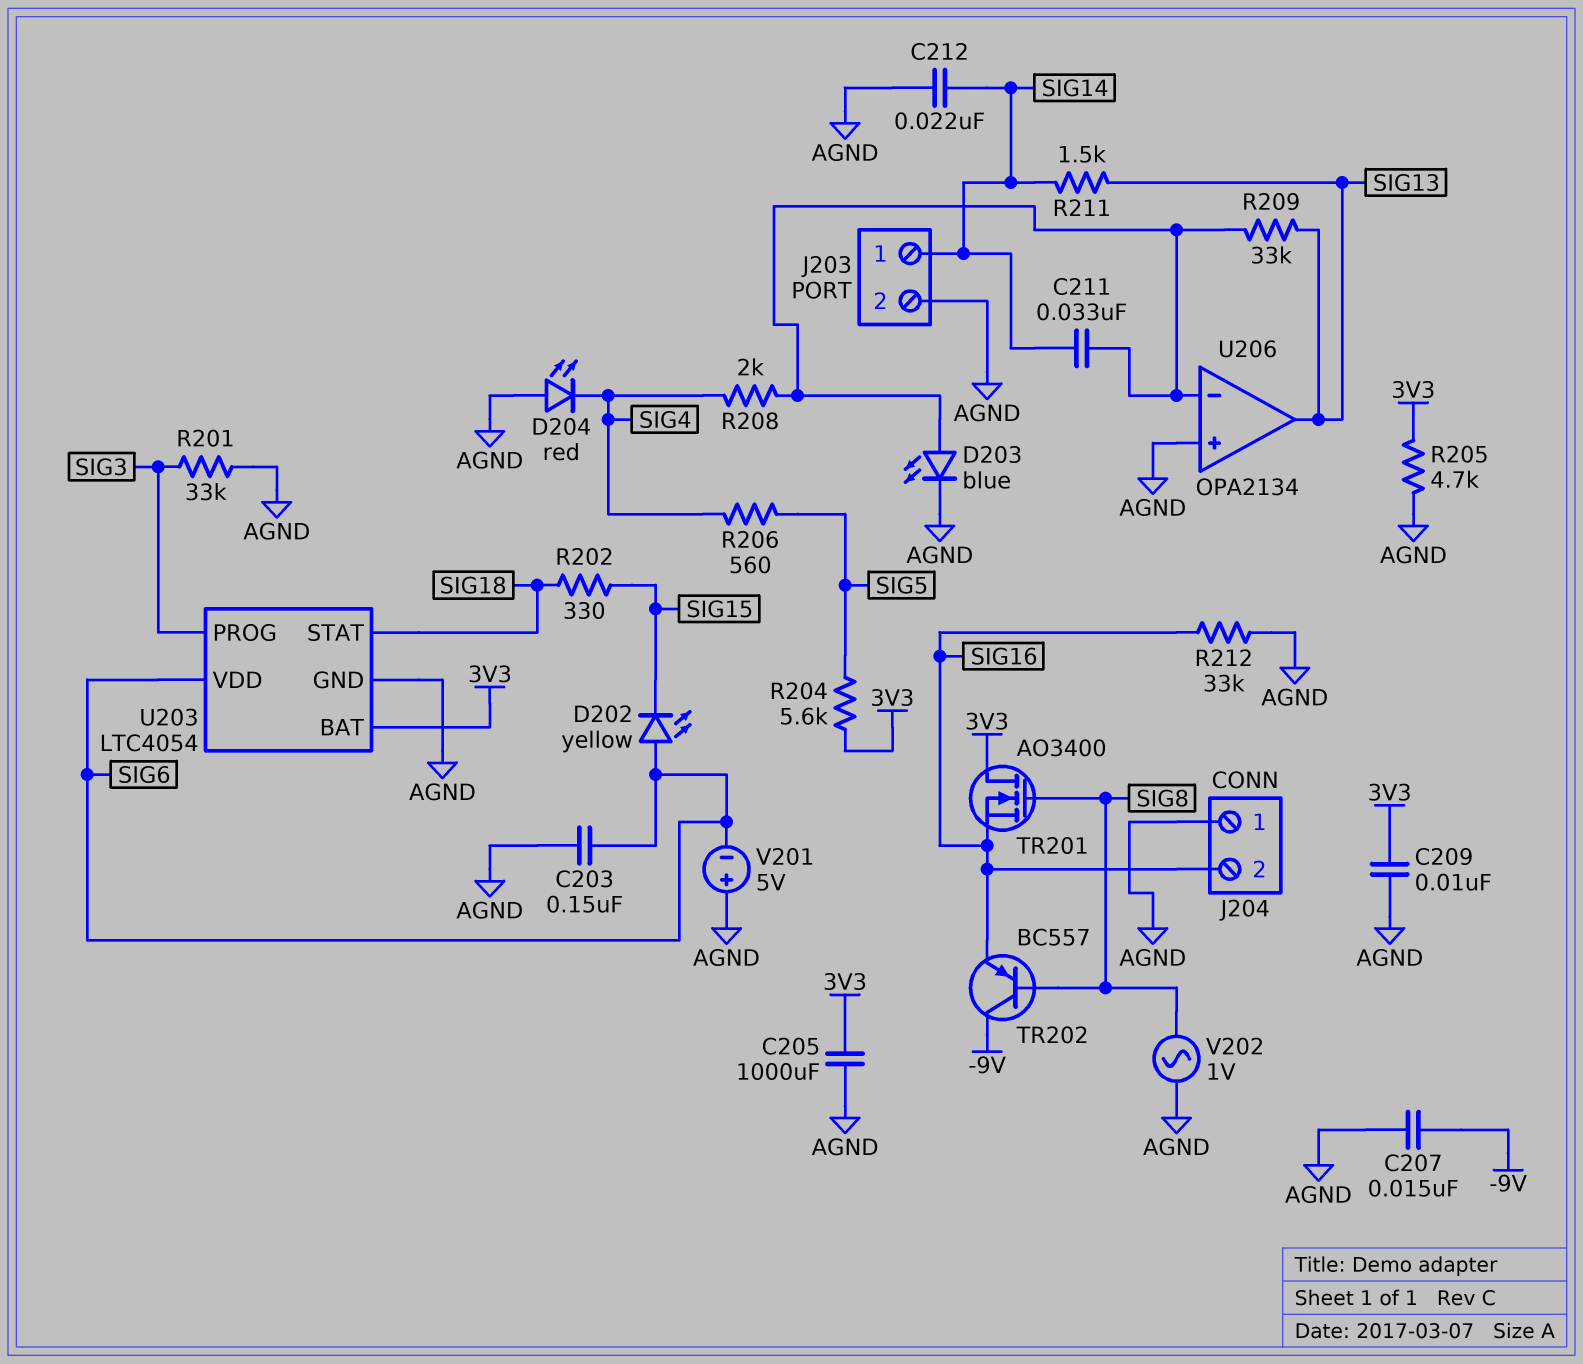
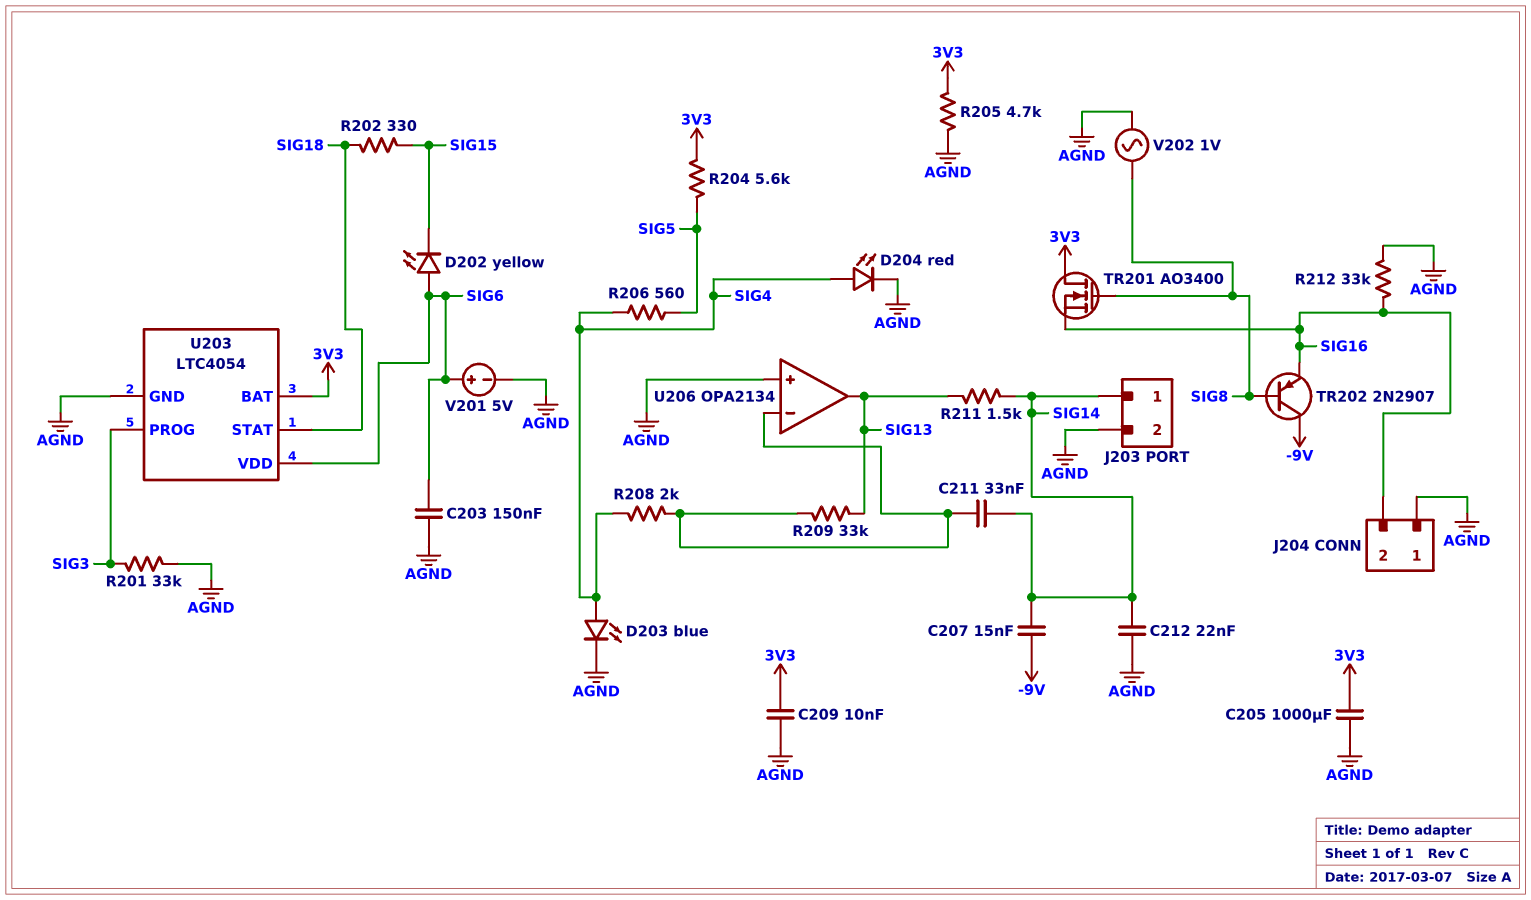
C207: 15nF (-9V, AGND) -> 15nF (-9V, SIG14)
D203: LED blue (A U206/in-, K AGND) -> LED blue (A SIG4, K AGND)
D204: LED red (A AGND, K SIG4) -> LED red (A SIG4, K AGND)
TR202: PNP BC557 (B SIG8, C -9V, E SIG16) -> PNP 2N2907 (B SIG8, C -9V, E SIG16)
V201: 5V (plus AGND, minus SIG6) -> 5V (plus SIG6, minus AGND)

